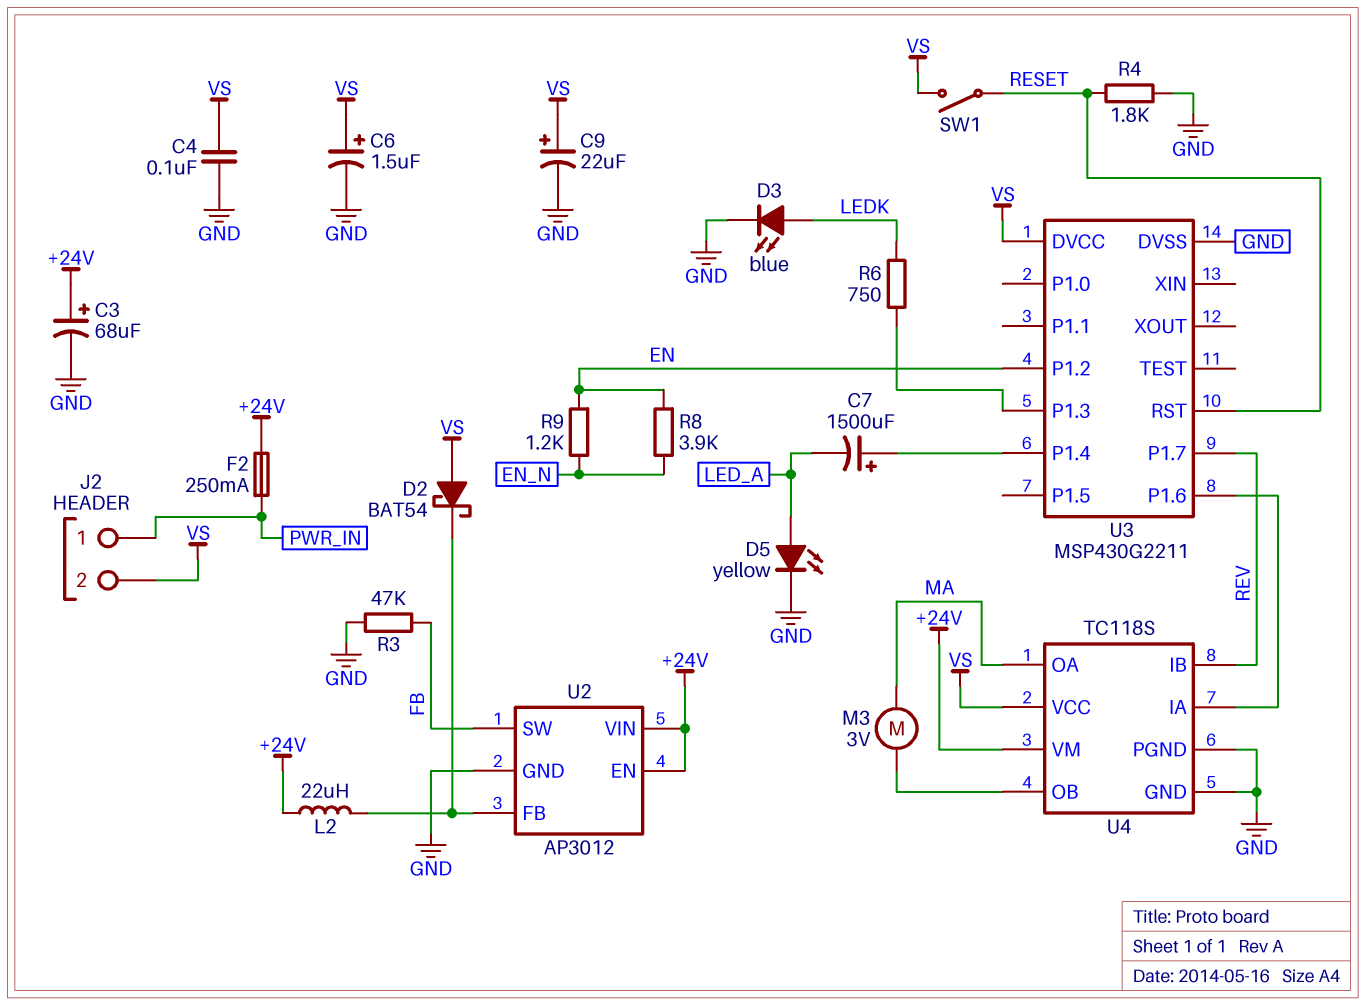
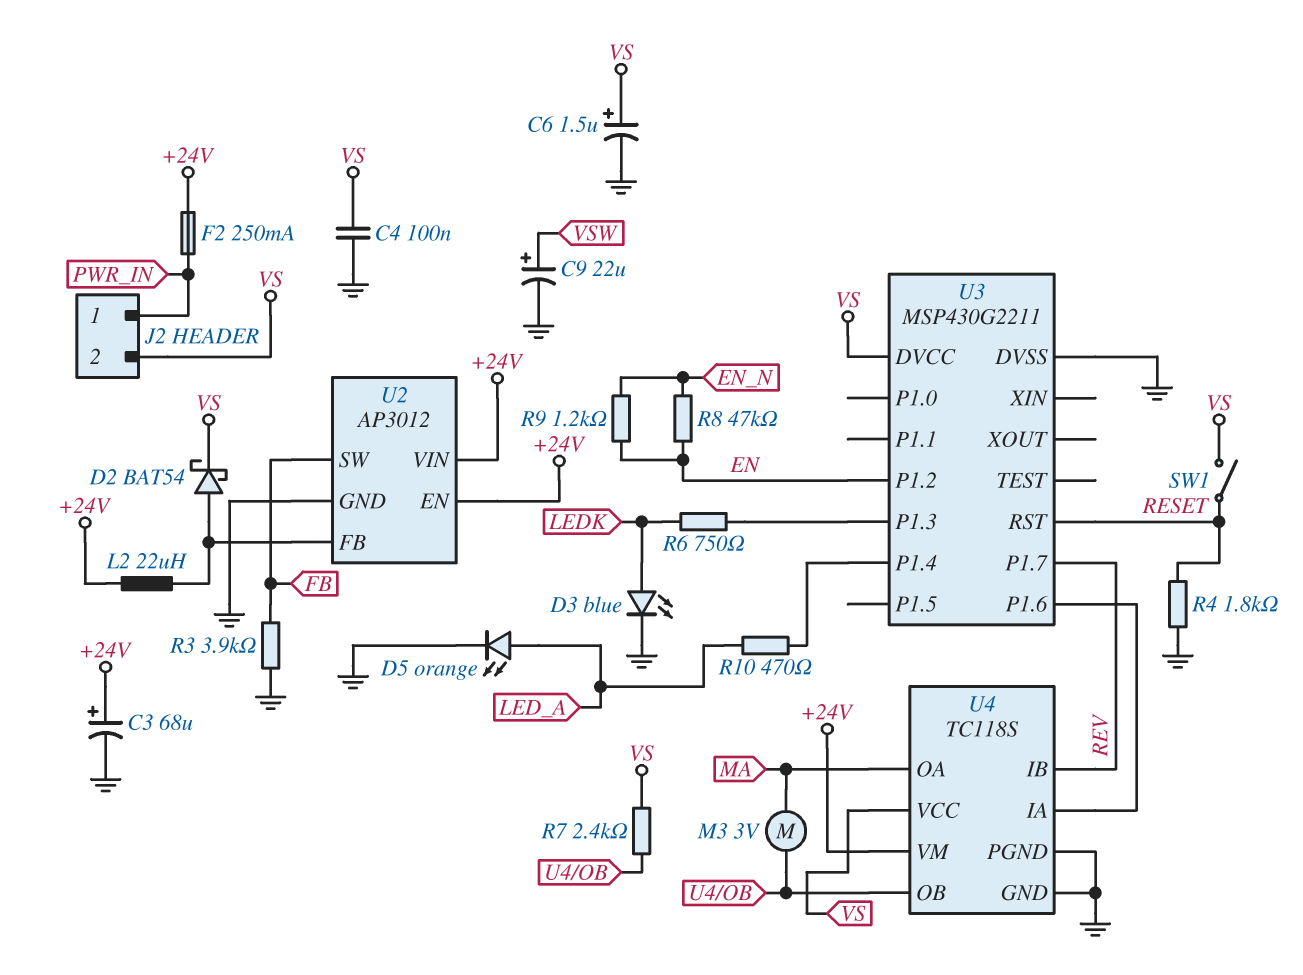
C7: 1500uF (plus U3/P1.4, minus LED_A) -> none
C9: 22uF (plus VS, minus GND) -> 22uF (plus VSW, minus GND)
D2: schottky BAT54 (A VS, K U2/FB) -> schottky BAT54 (A U2/FB, K VS)
D5: LED yellow (A LED_A, K GND) -> LED orange (A LED_A, K GND)
R3: 47k (FB, GND) -> 3.9k (FB, GND)
R7: none -> 2.4k (U4/OB, VS)
R8: 3.9k (EN, EN_N) -> 47k (EN, EN_N)
R10: none -> 470 (LED_A, U3/P1.4)

